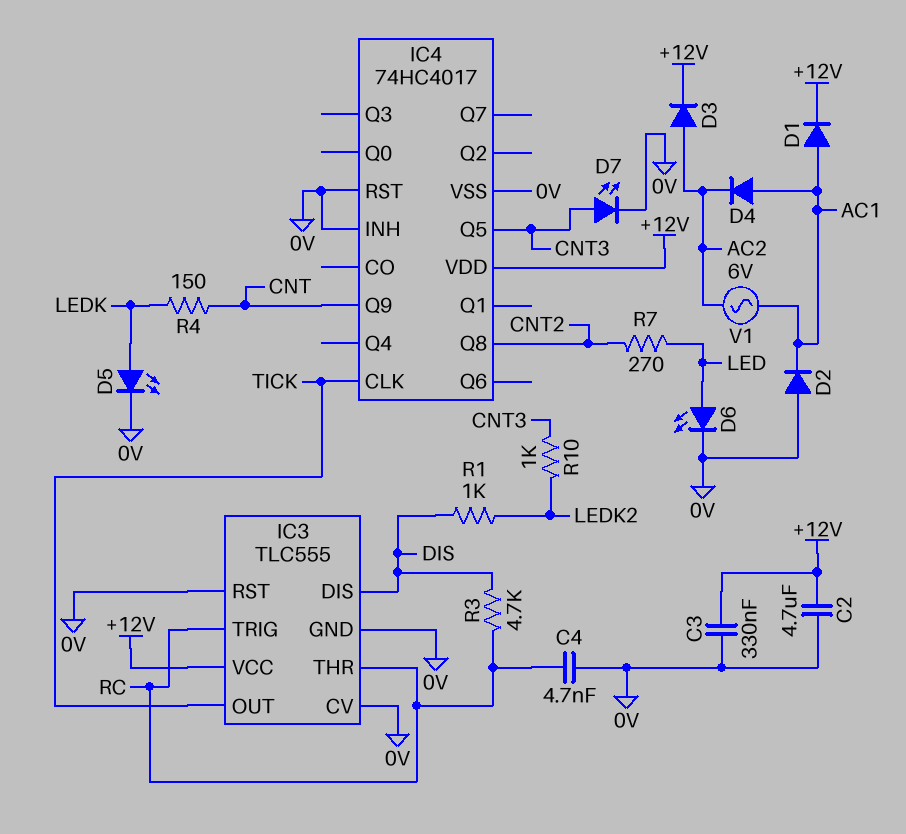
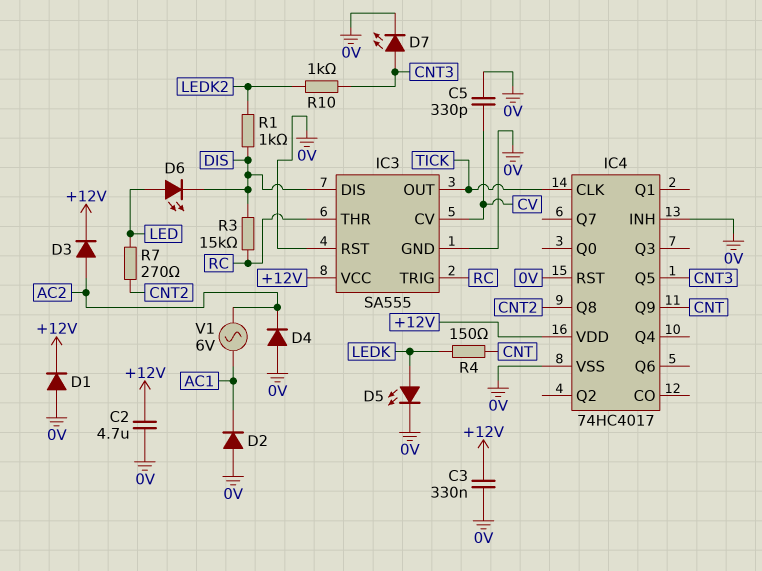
C4: 4.7nF (0V, RC) -> none
C5: none -> 330pF (0V, CV)
D1: diode (A AC1, K +12V) -> diode (A 0V, K +12V)
D4: diode (A AC1, K AC2) -> diode (A 0V, K AC2)
D6: LED (A LED, K 0V) -> LED (A LED, K DIS)
IC3: TLC555 -> SA555
IC3 pin CV: 0V -> CV
R3: 4.7k (DIS, RC) -> 15k (DIS, RC)

